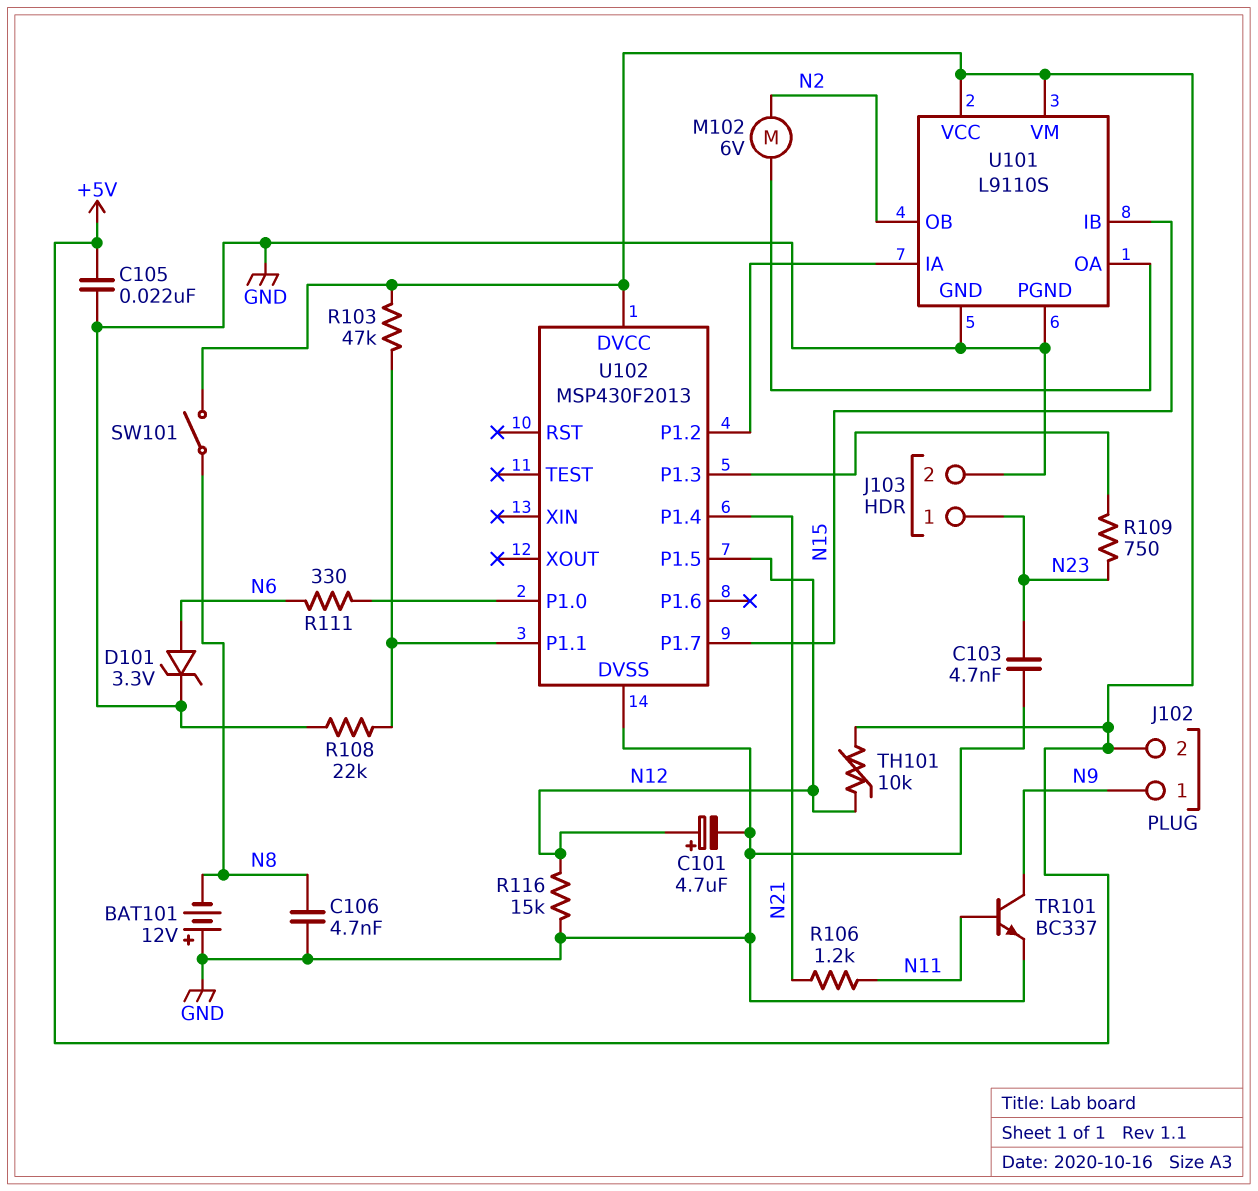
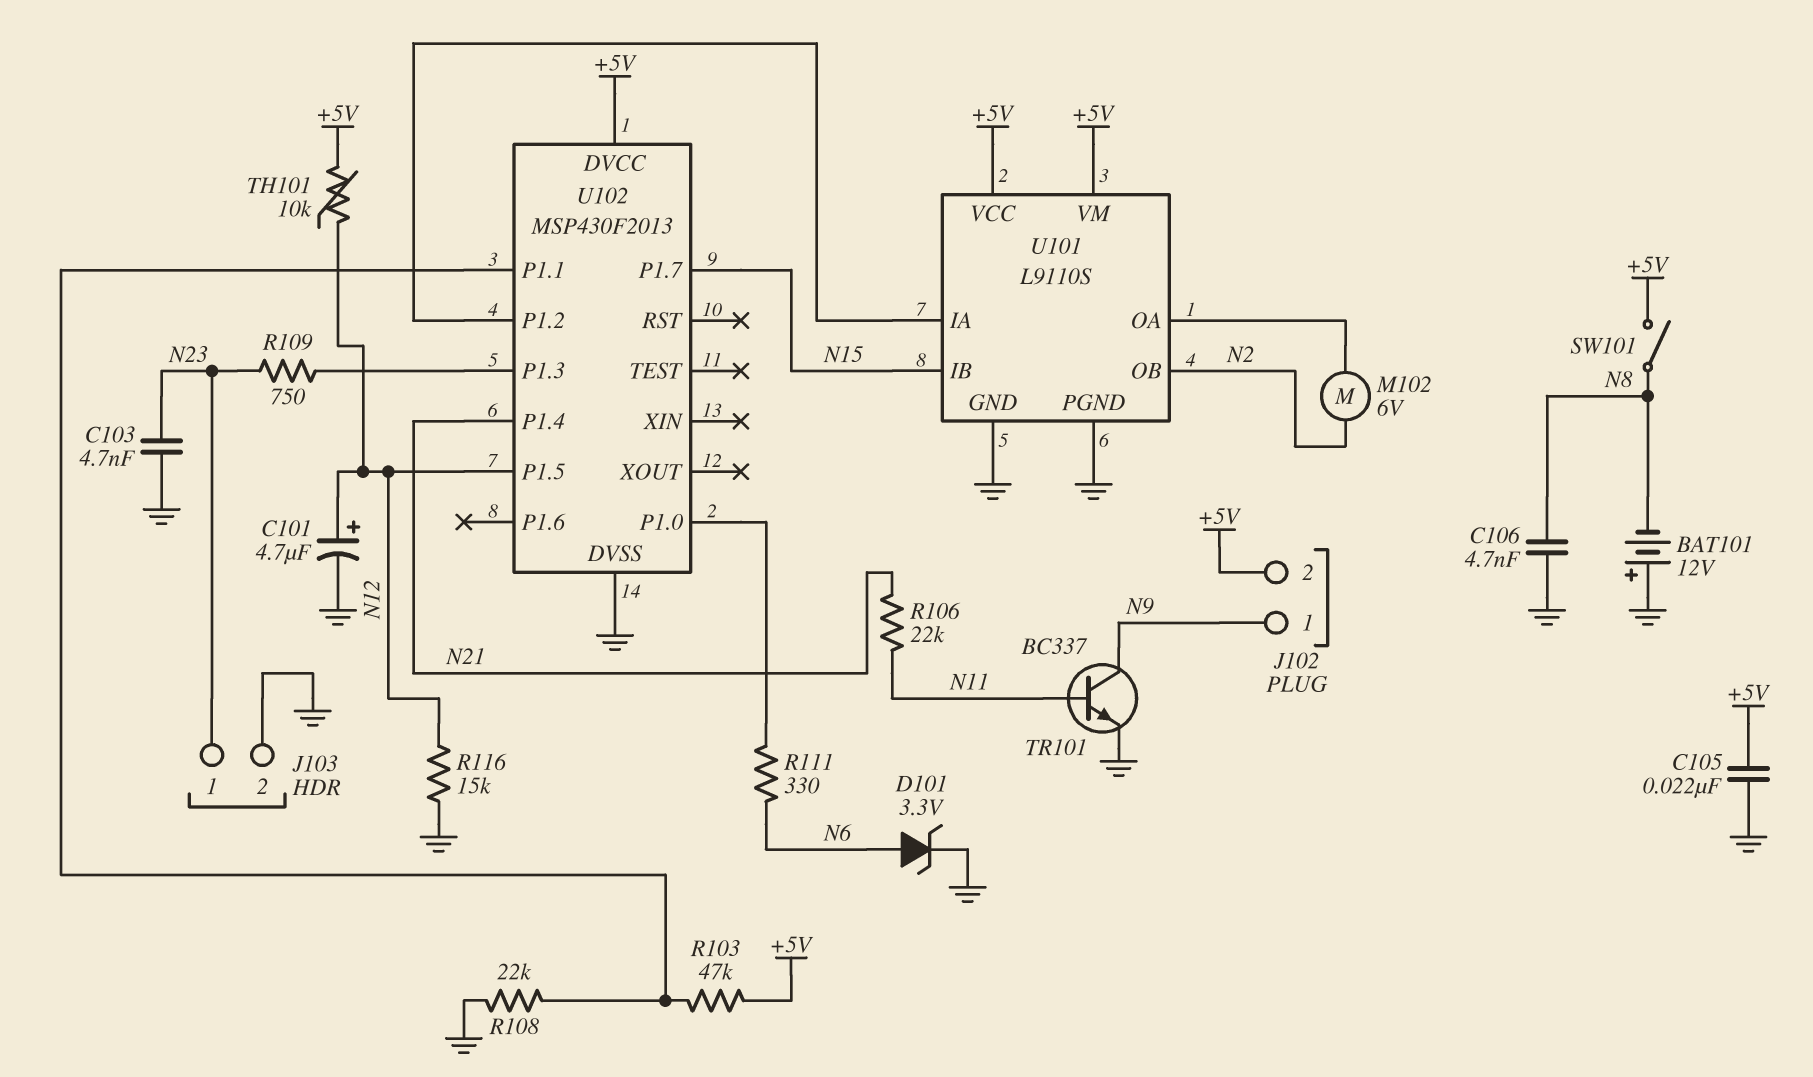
R106: 1.2k (N11, N21) -> 22k (N11, N21)

